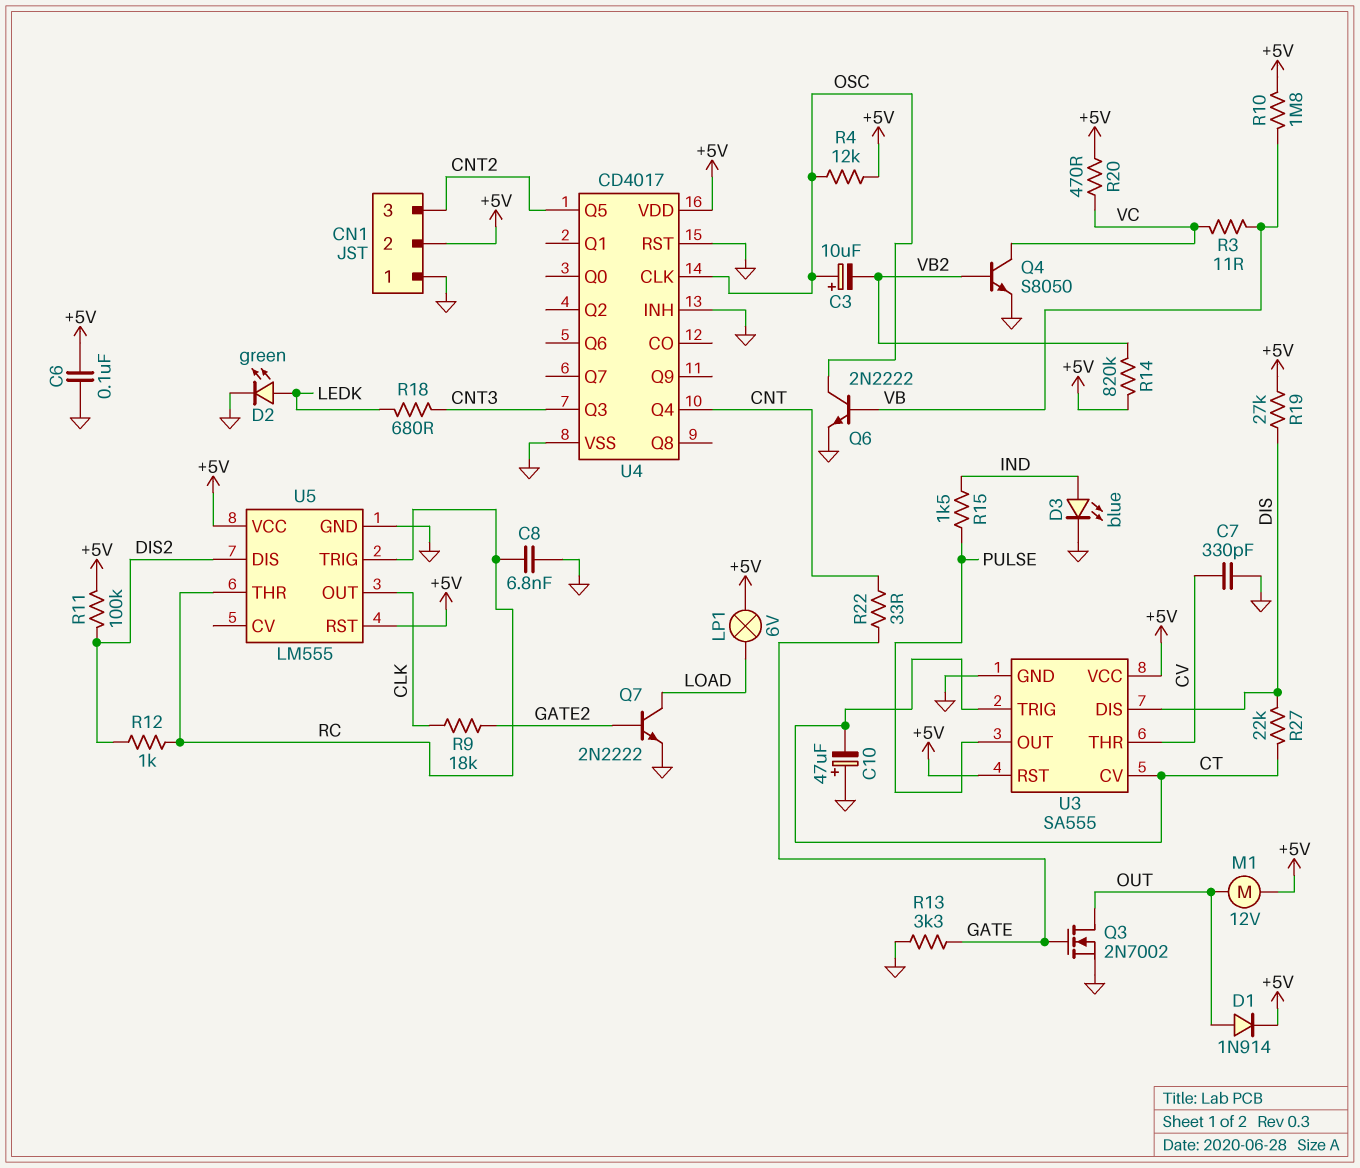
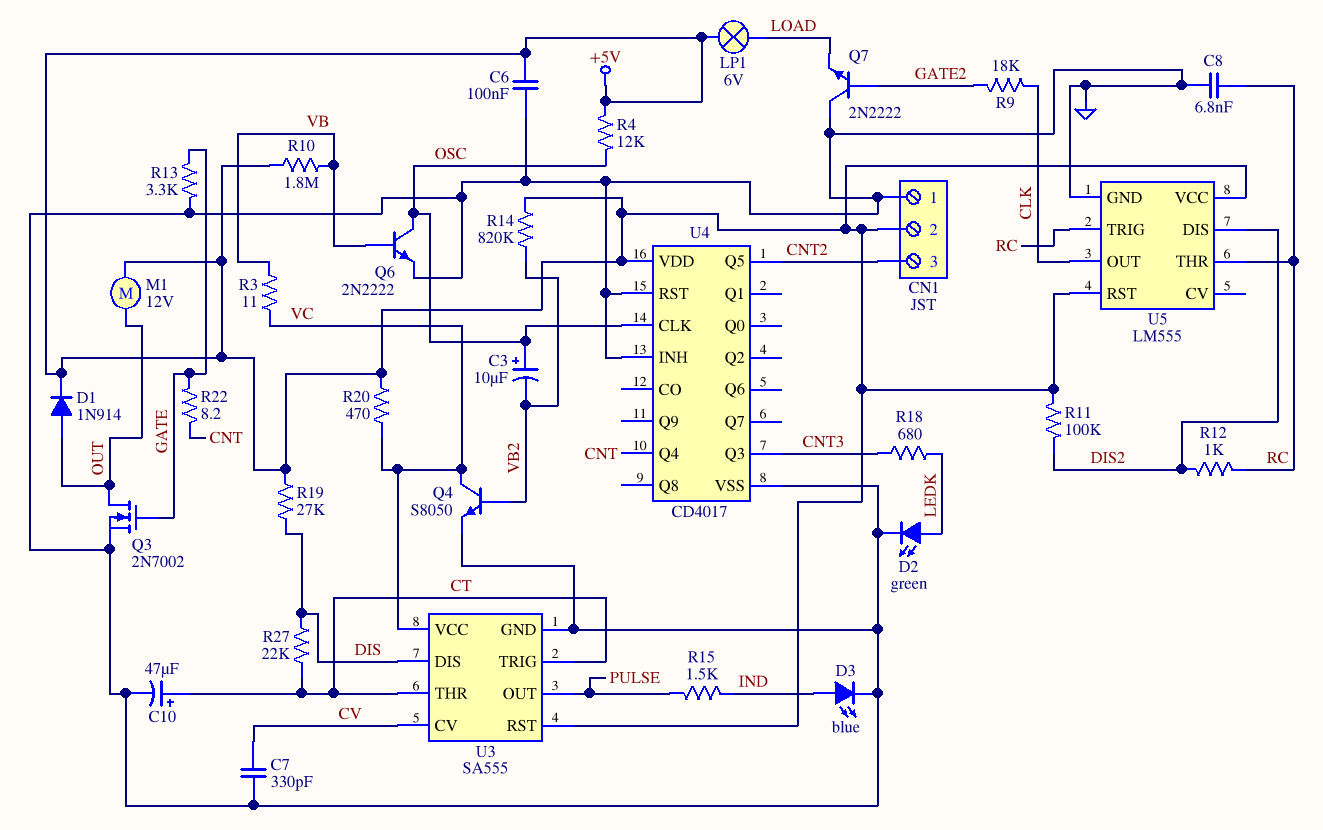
C10: 47uF (plus GND, minus CT) -> 47uF (plus CT, minus GND)
Q7: NPN 2N2222 (B GATE2, C LOAD, E GND) -> NPN 2N2222 (B GATE2, C GND, E LOAD)
R22: 33 (CNT, GATE) -> 8.2 (CNT, GATE)
U3 pin CV: CT -> CV
U3 pin THR: CV -> CT
U3 pin VCC: +5V -> VC

